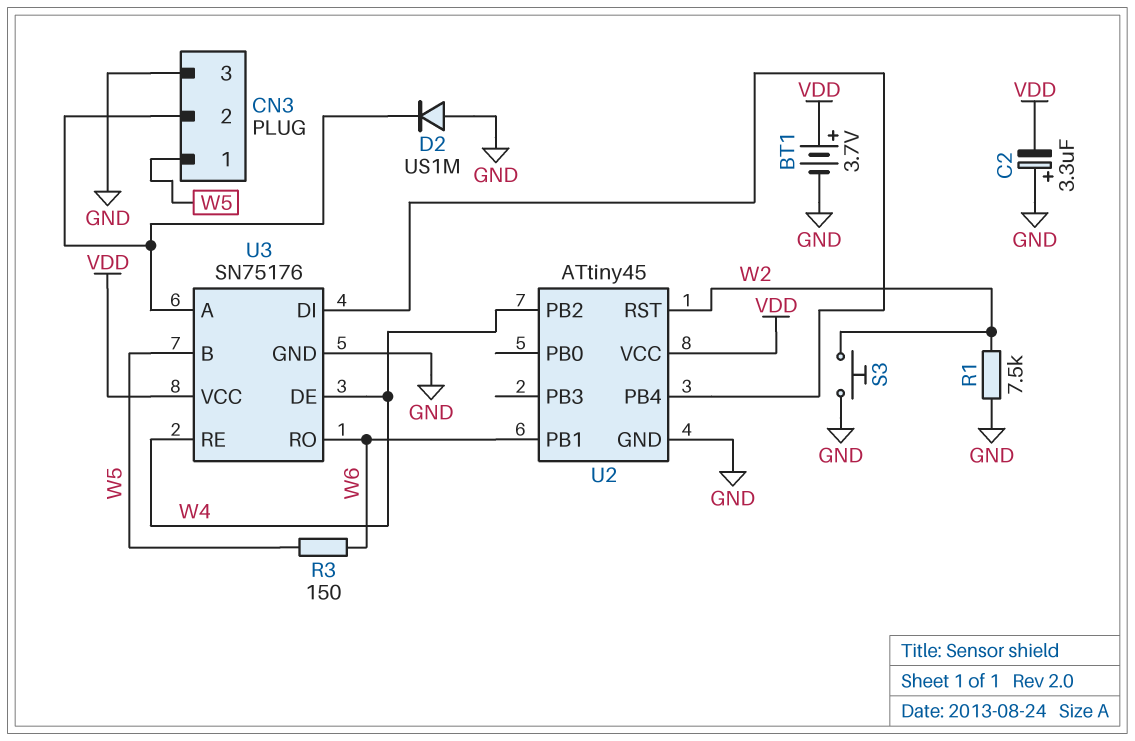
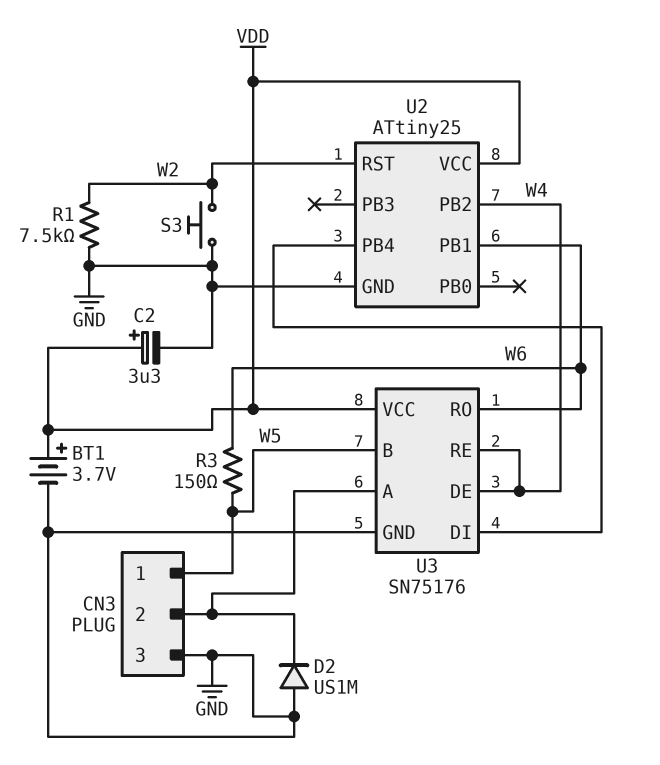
C2: 3.3uF (plus GND, minus VDD) -> 3.3uF (plus VDD, minus GND)
U2: ATtiny45 -> ATtiny25

